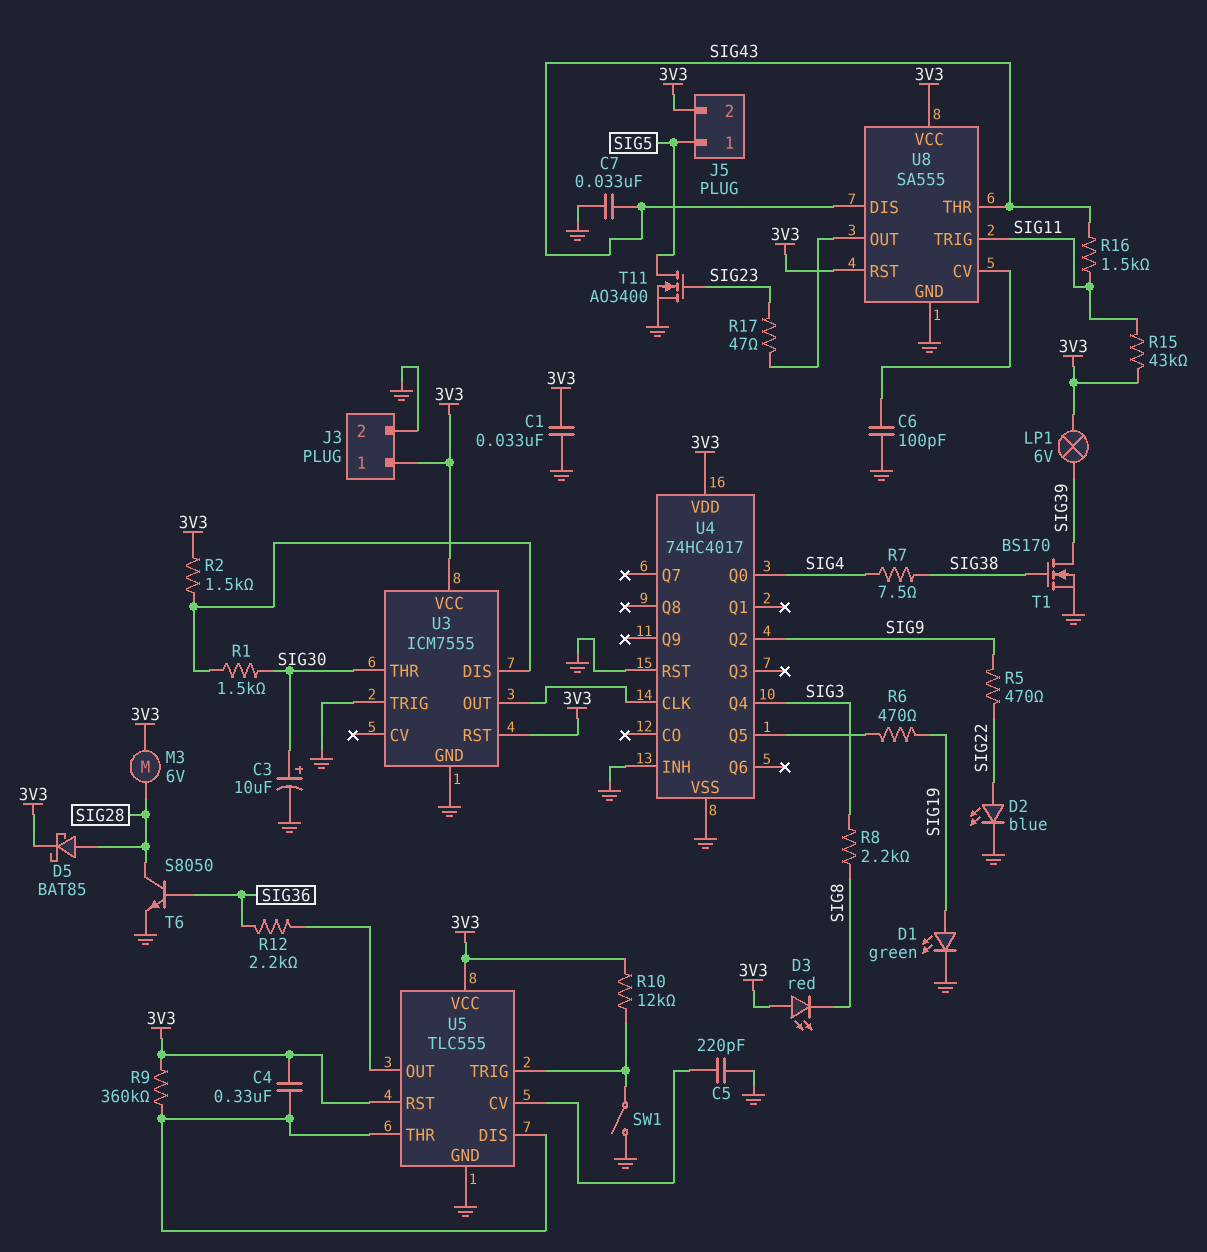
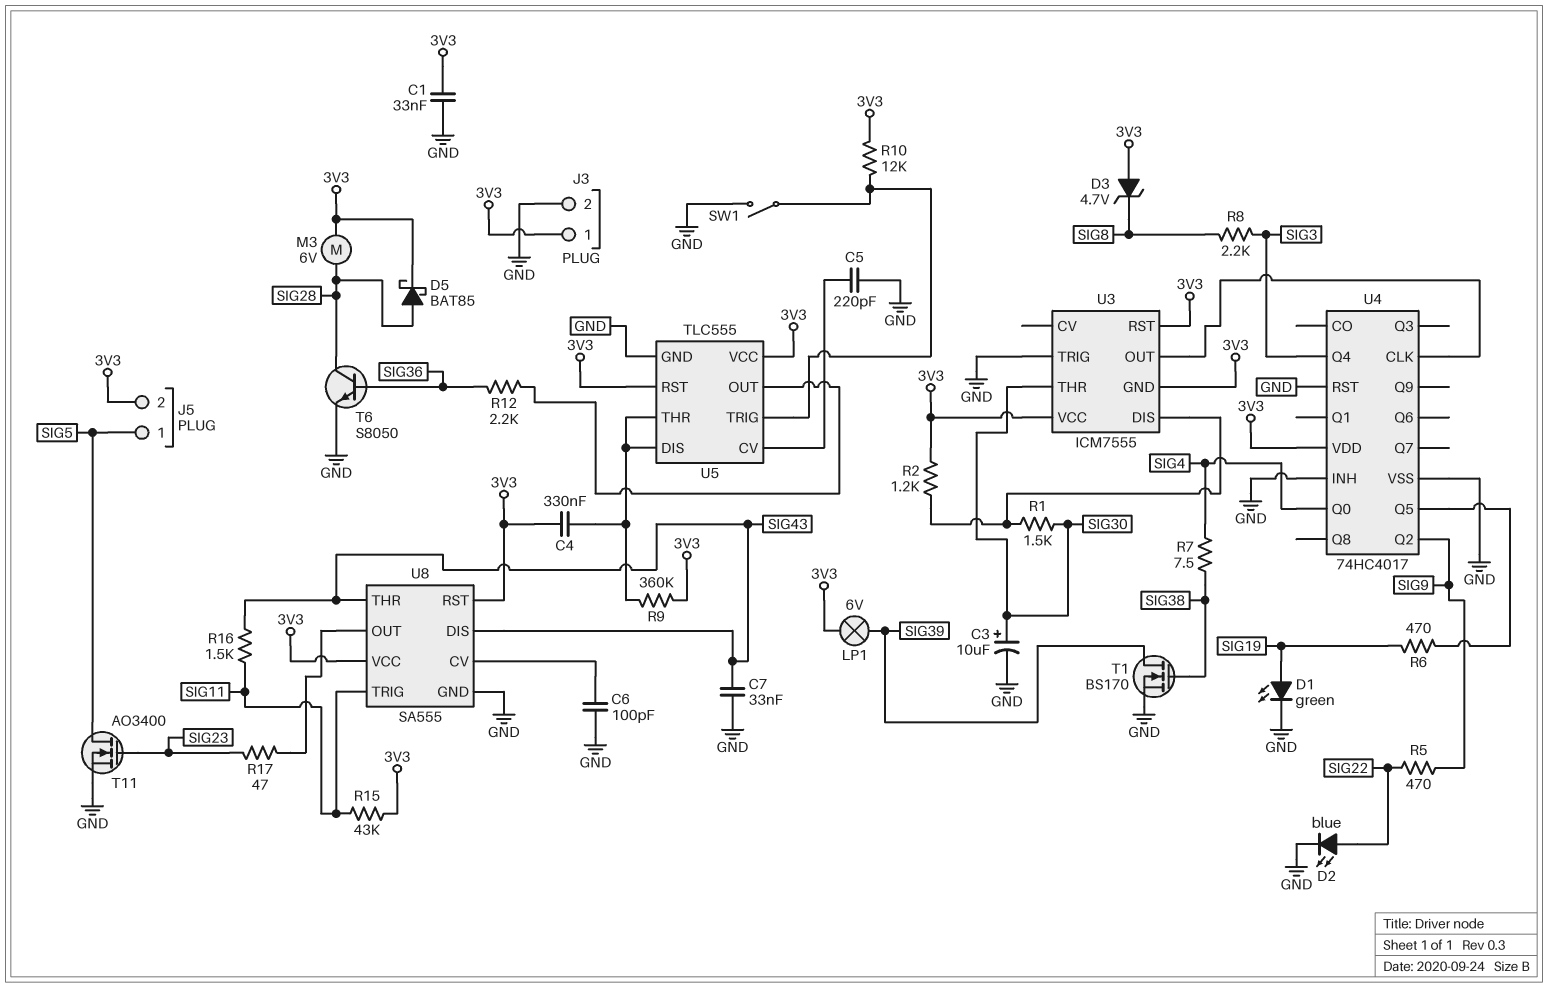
D3: LED red (A 3V3, K SIG8) -> zener 4.7V (A 3V3, K SIG8)
R2: 1.5k (3V3, U3/DIS) -> 1.2k (3V3, U3/DIS)
U3 pin GND: GND -> 3V3

